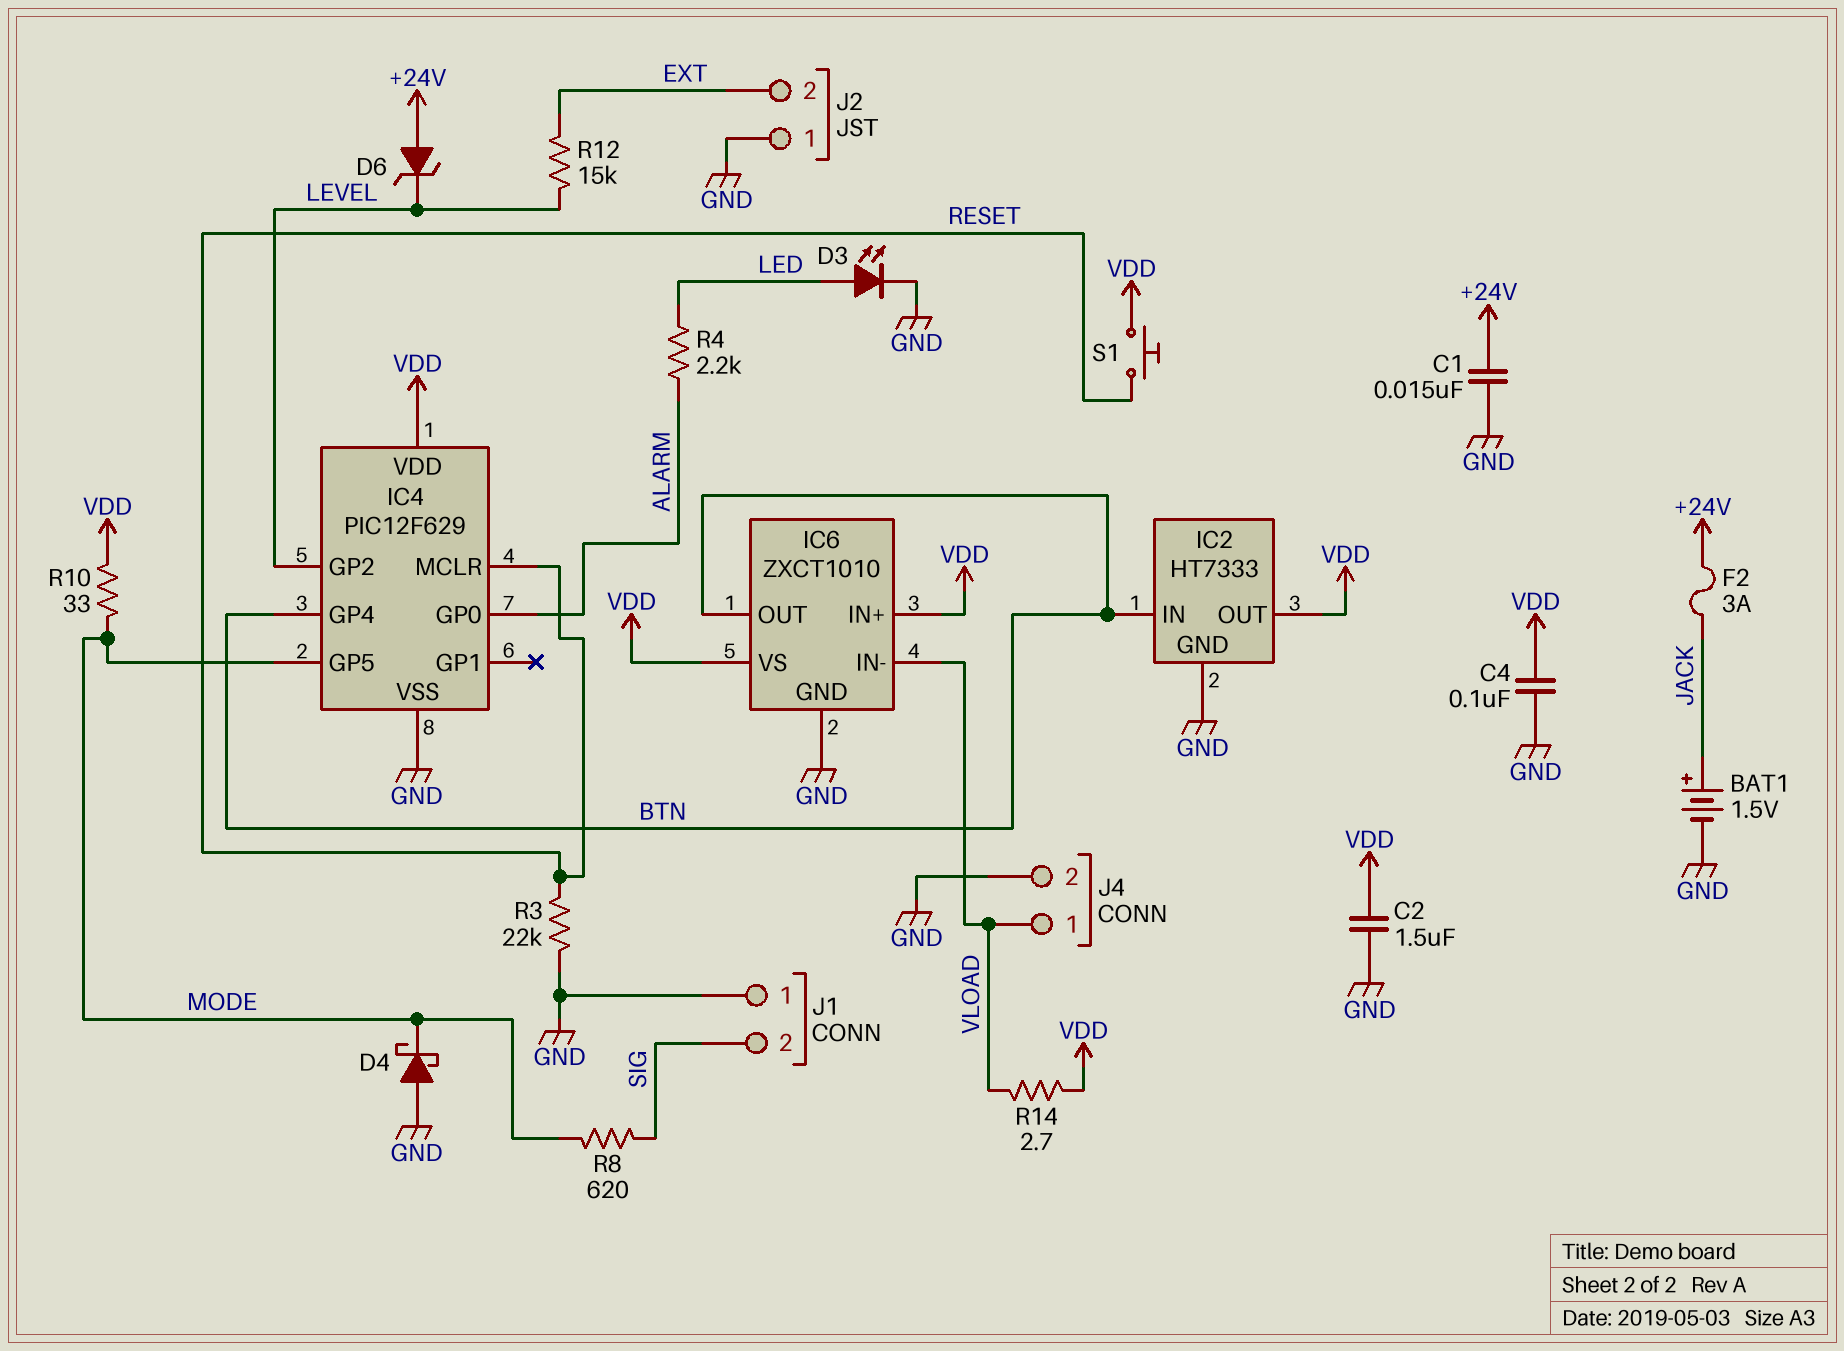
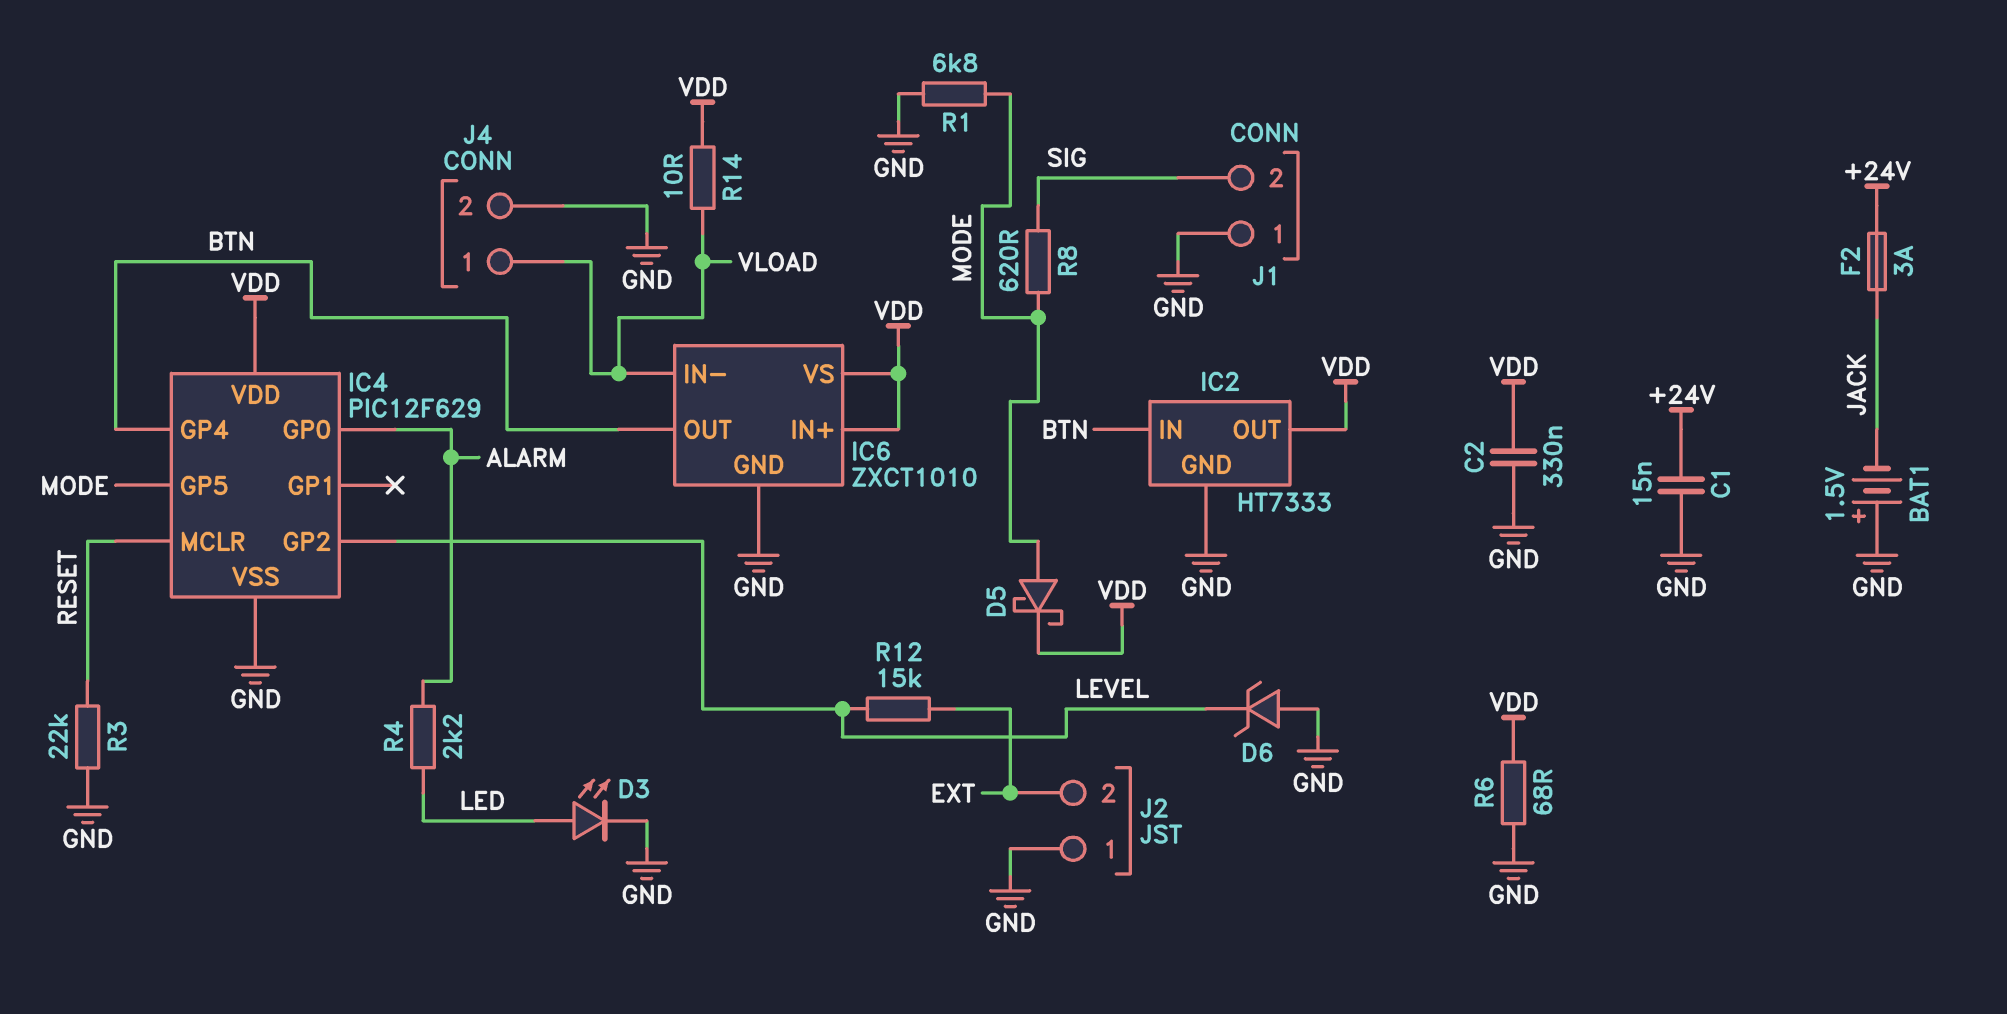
BAT1: 1.5V (plus JACK, minus GND) -> 1.5V (plus GND, minus JACK)
C2: 1.5uF (GND, VDD) -> 330nF (GND, VDD)
C4: 100nF (GND, VDD) -> none
D4: schottky (A GND, K MODE) -> none
D5: none -> schottky (A MODE, K VDD)
D6: zener (A +24V, K LEVEL) -> zener (A GND, K LEVEL)
R1: none -> 6.8k (GND, MODE)
R6: none -> 68 (GND, VDD)
R10: 33 (MODE, VDD) -> none
R14: 2.7 (VDD, VLOAD) -> 10 (VDD, VLOAD)
S1: button (RESET, VDD) -> none

